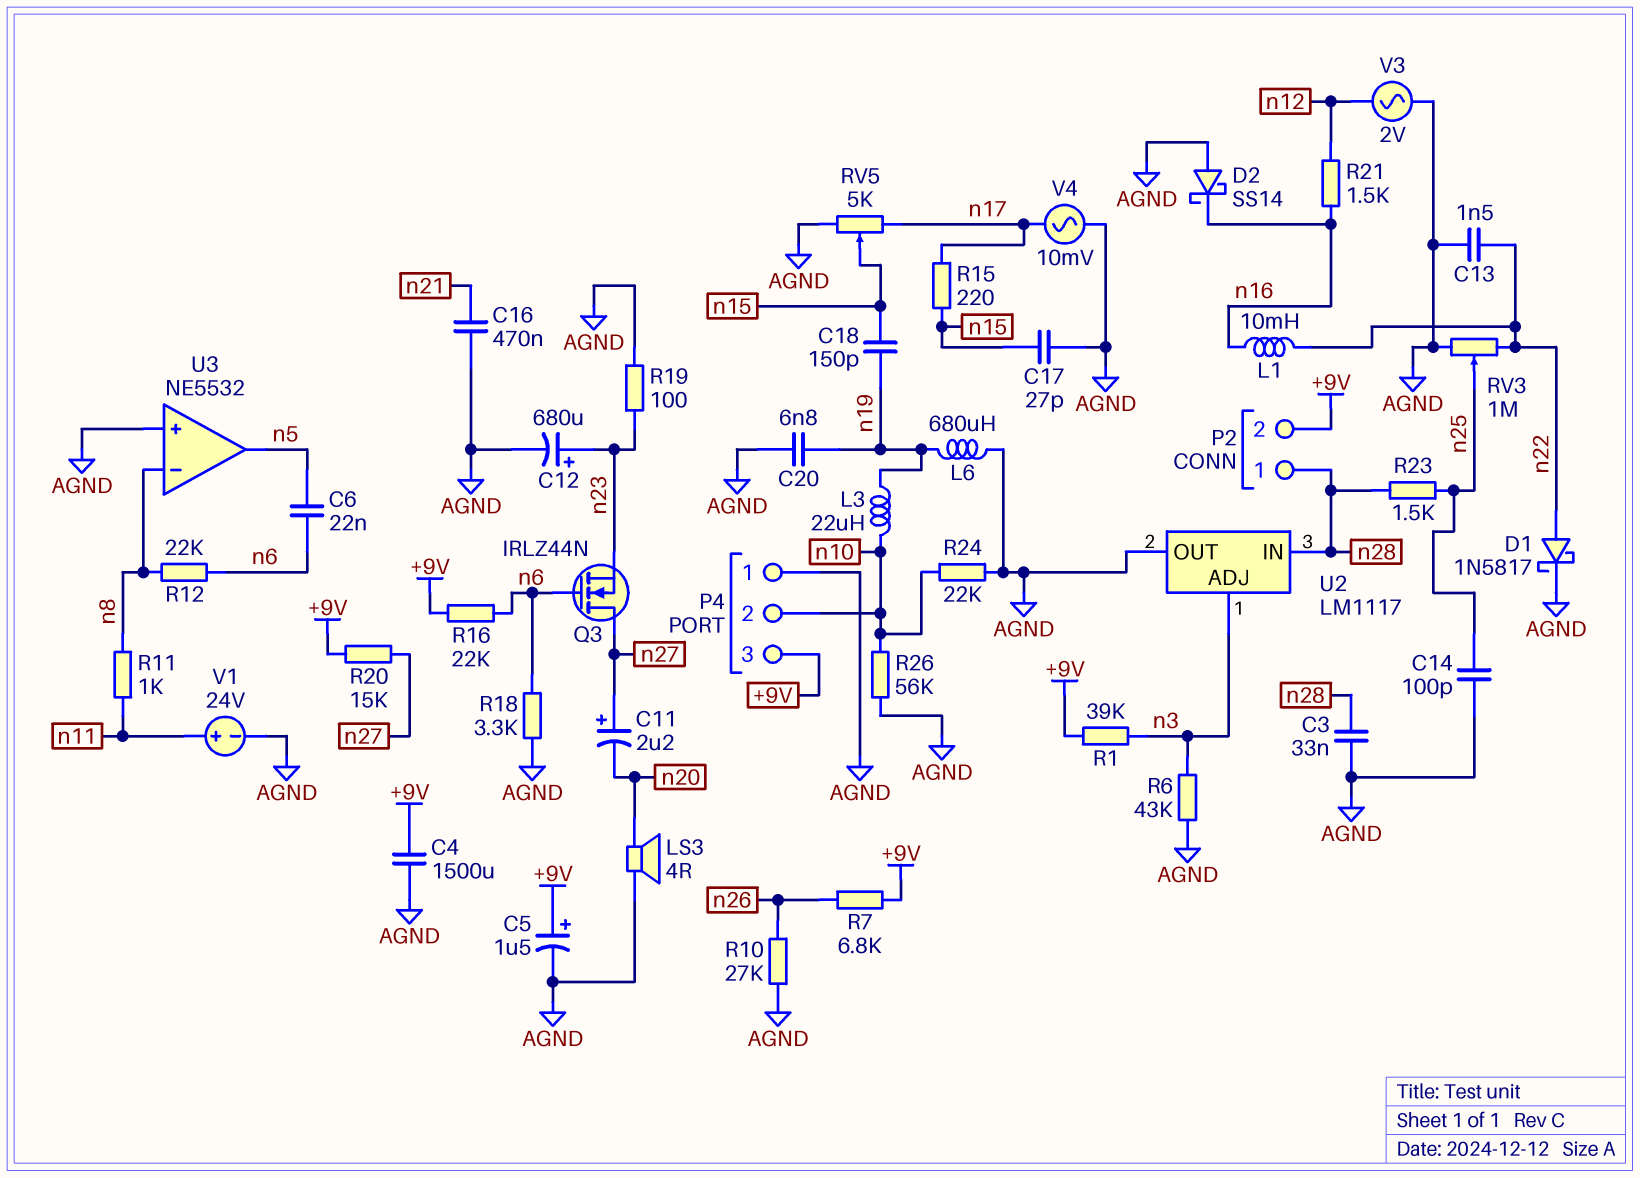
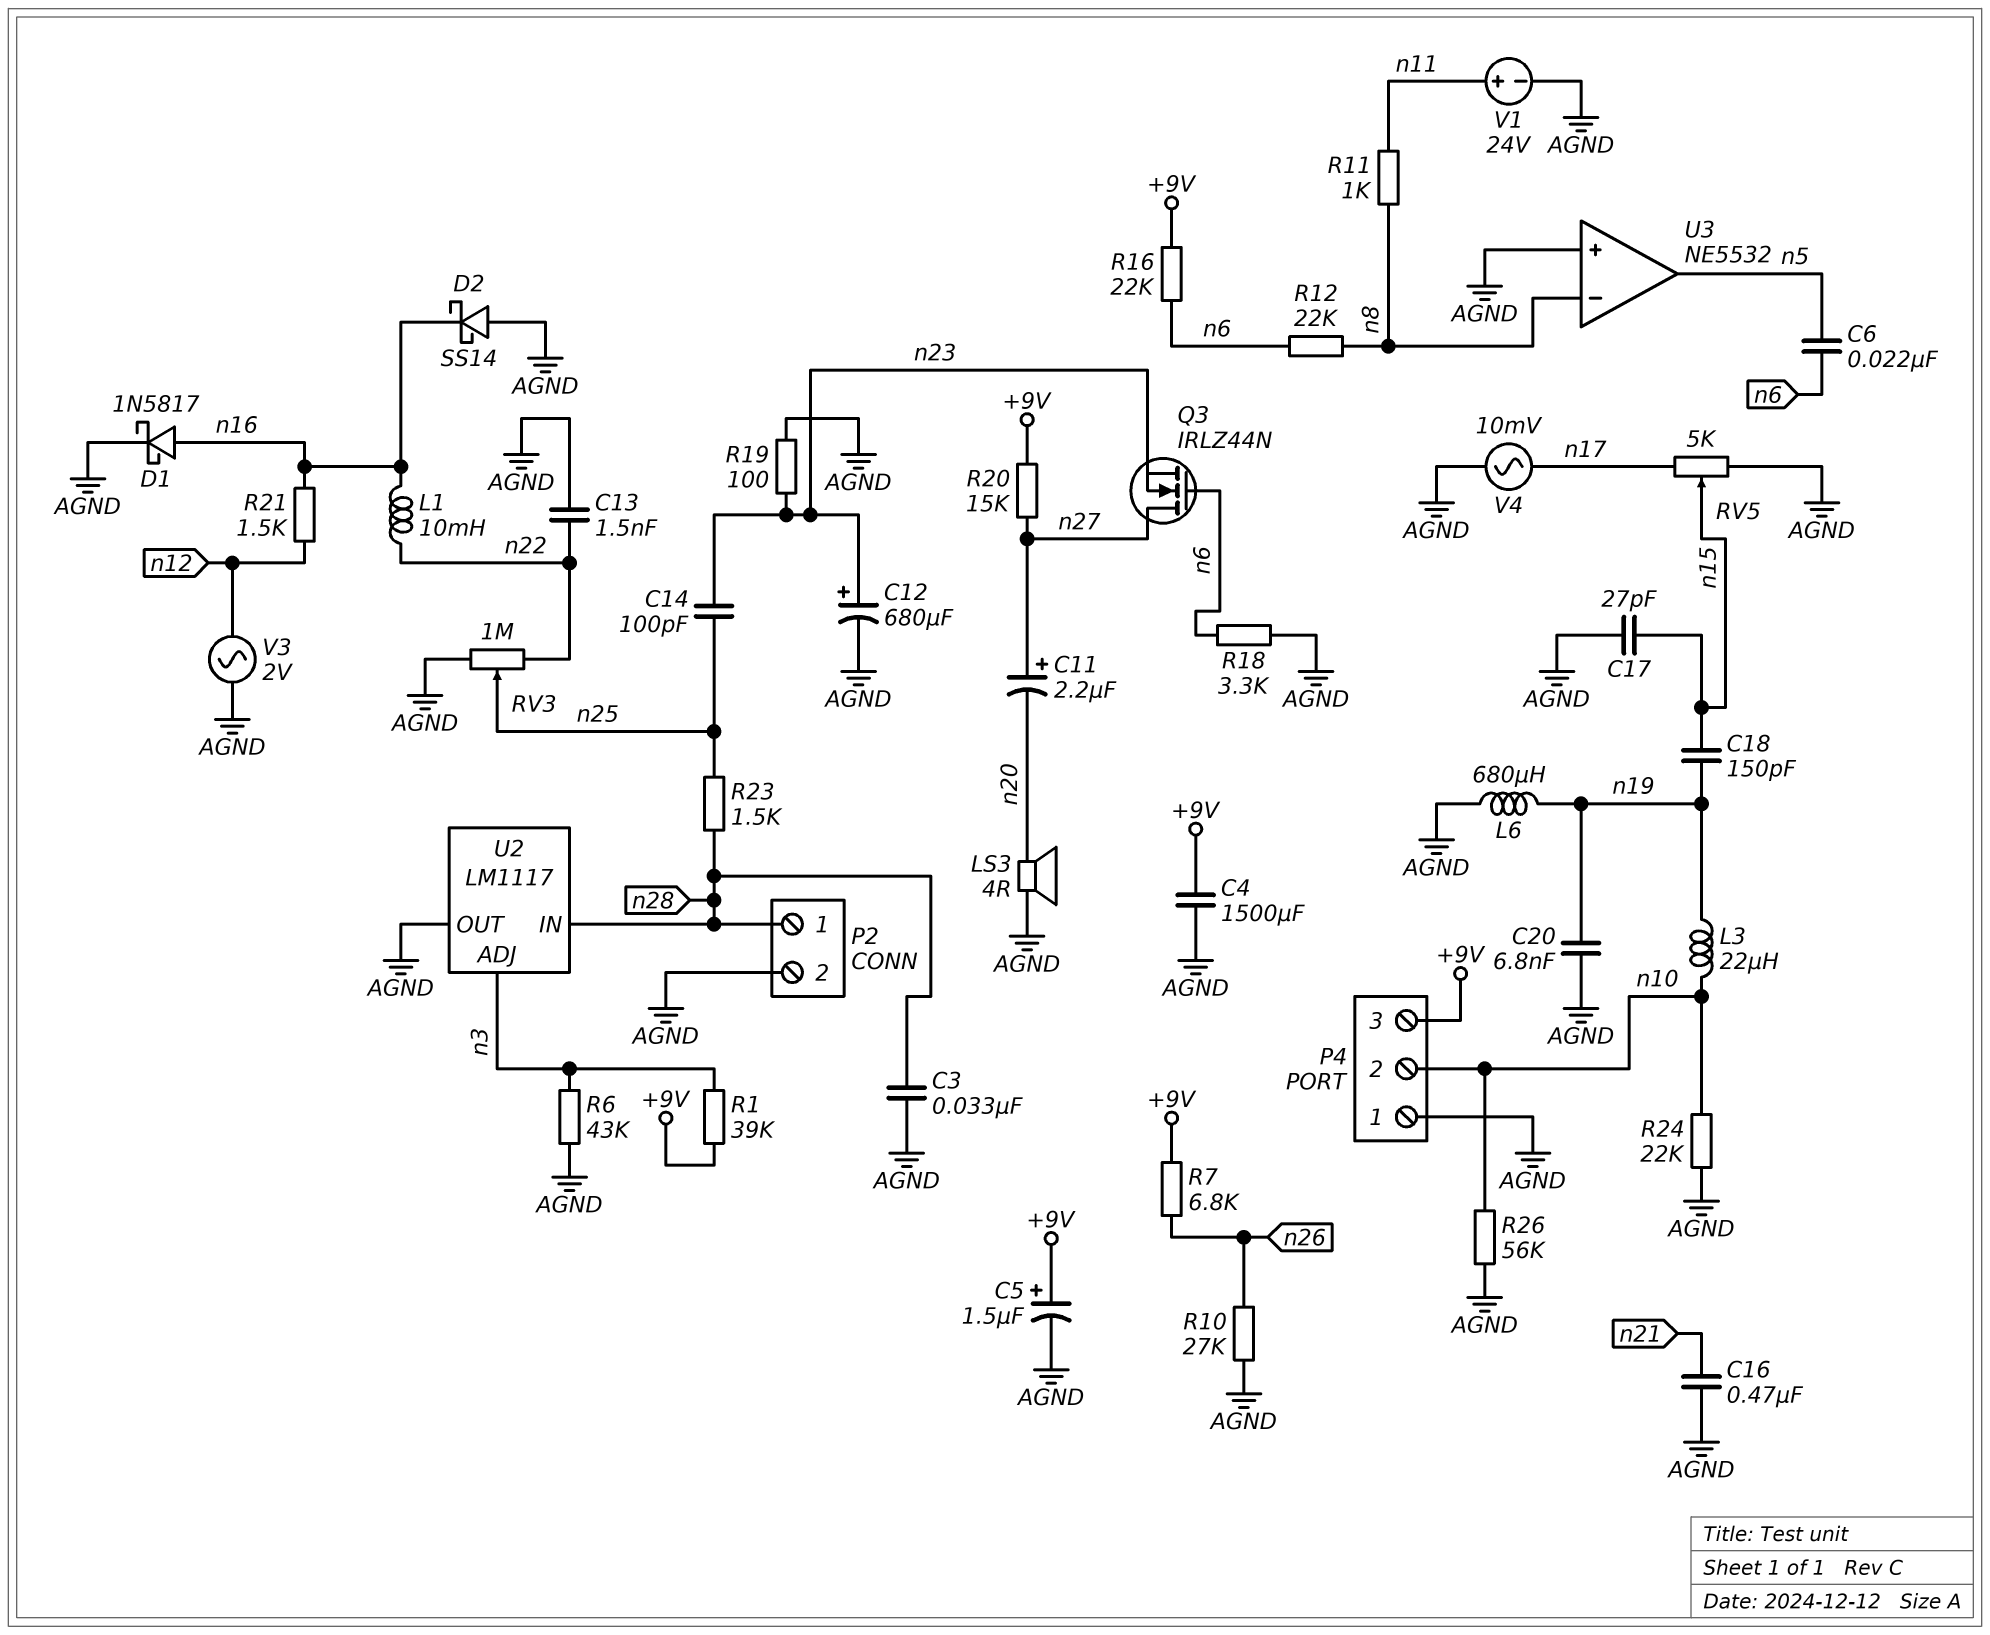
C14: 100pF (AGND, n25) -> 100pF (n23, n25)
D1: schottky 1N5817 (A n22, K AGND) -> schottky 1N5817 (A n16, K AGND)
P2 pin 2: +9V -> AGND
R15: 220 (n15, n17) -> none

